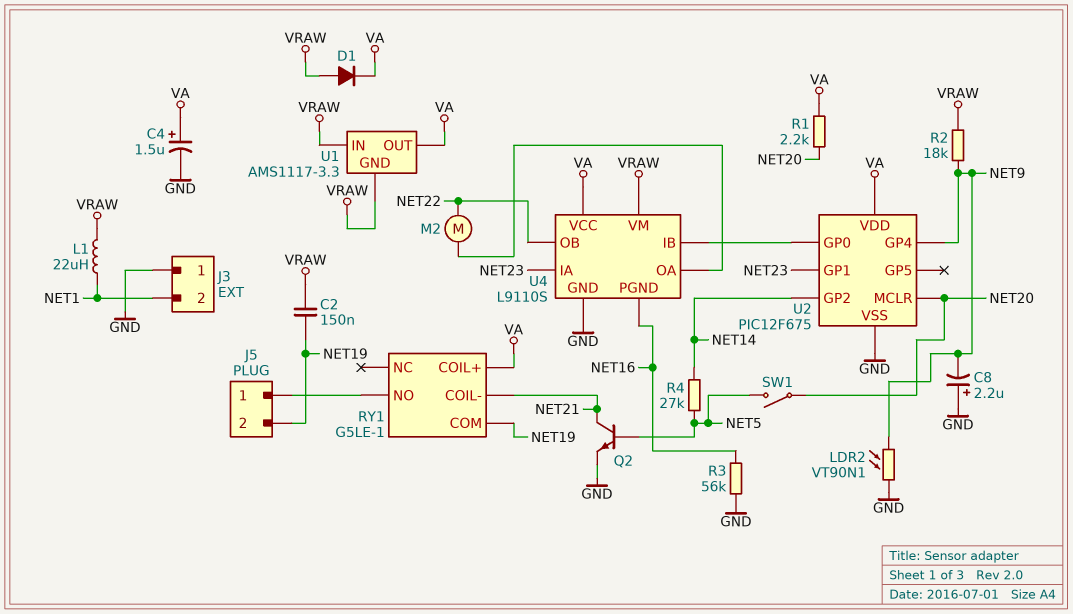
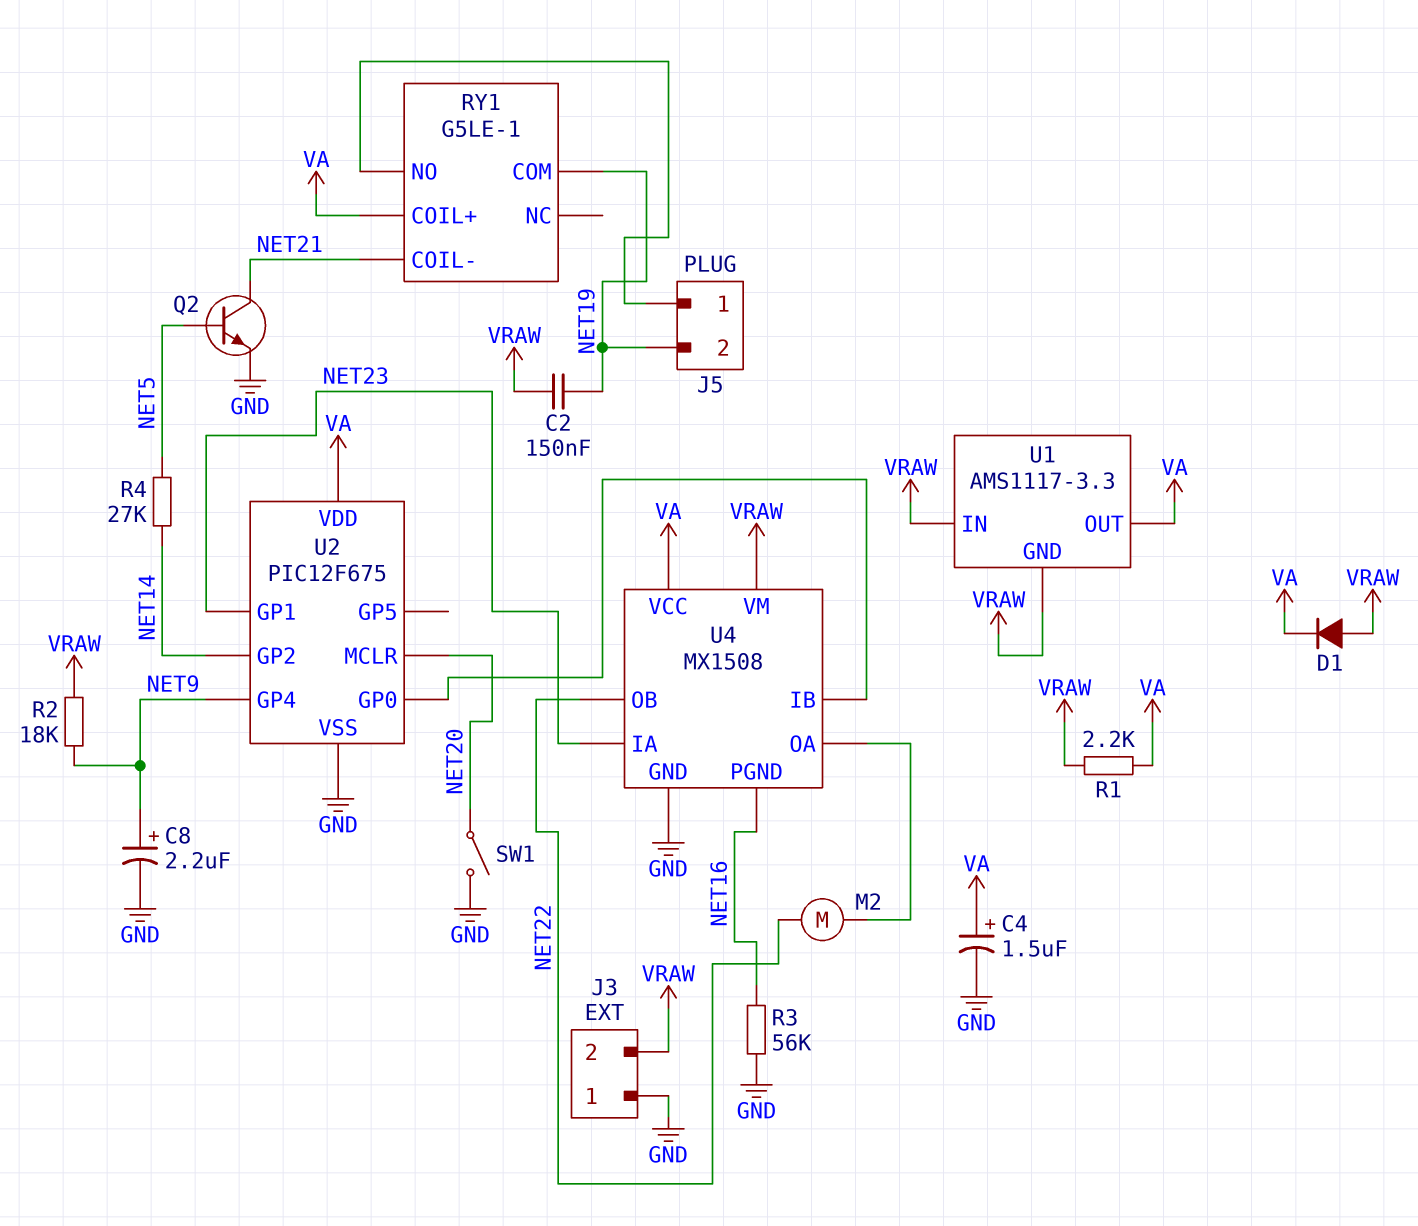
C8: 2.2uF (plus GND, minus NET9) -> 2.2uF (plus NET9, minus GND)
J3 pin 2: NET1 -> VRAW
L1: 22uH (NET1, VRAW) -> none
LDR2: VT90N1 (GND, NET9) -> none
R1: 2.2k (NET20, VA) -> 2.2k (VA, VRAW)
SW1: switch (NET5, NET20) -> switch (GND, NET20)
U4: L9110S -> MX1508

